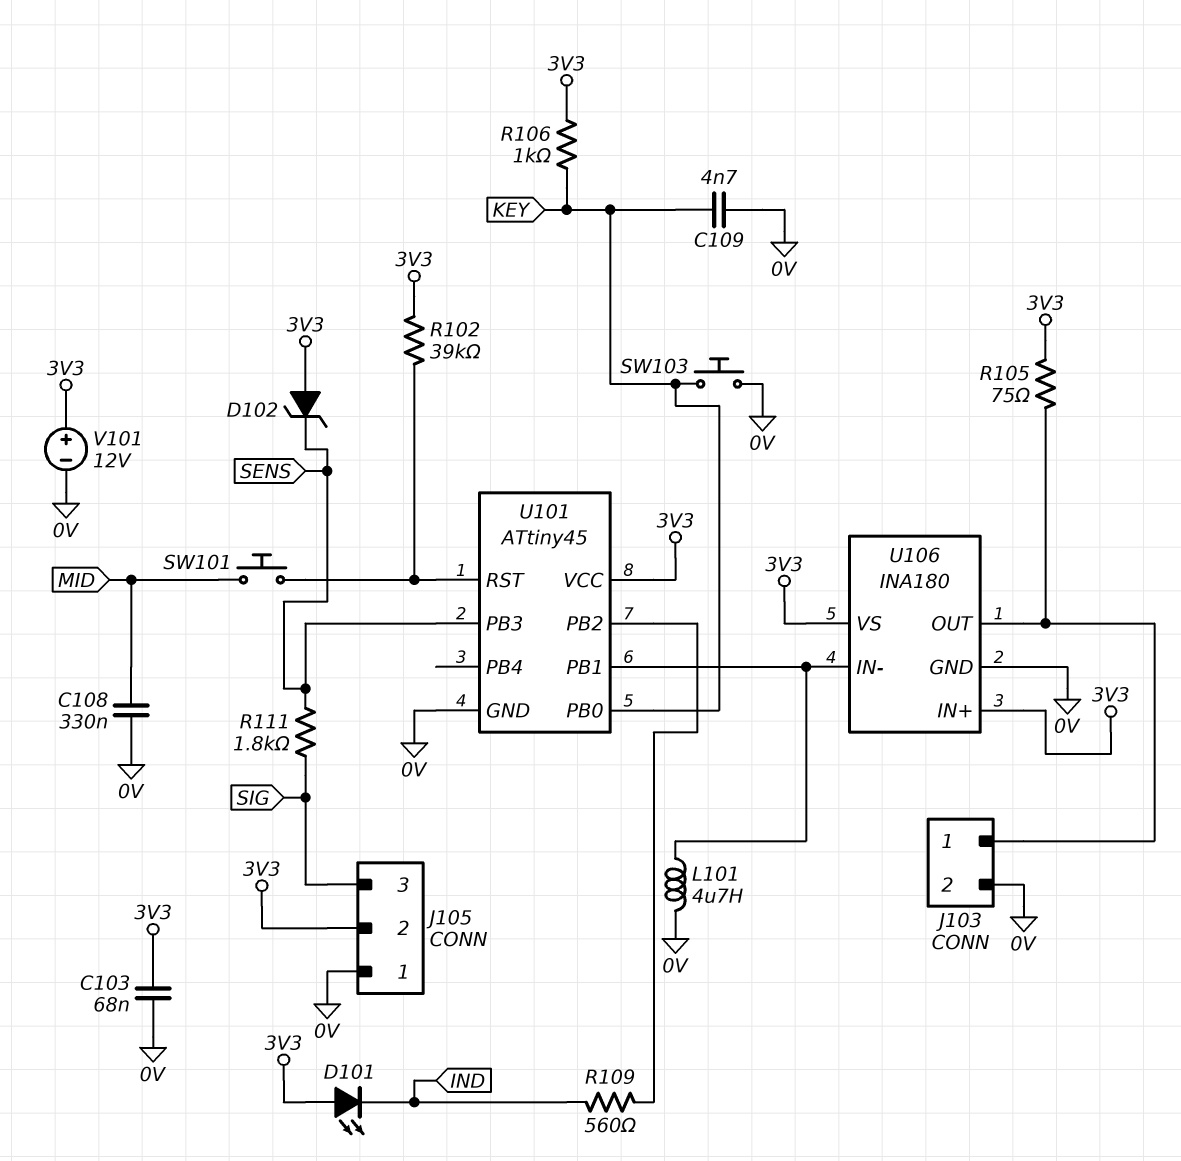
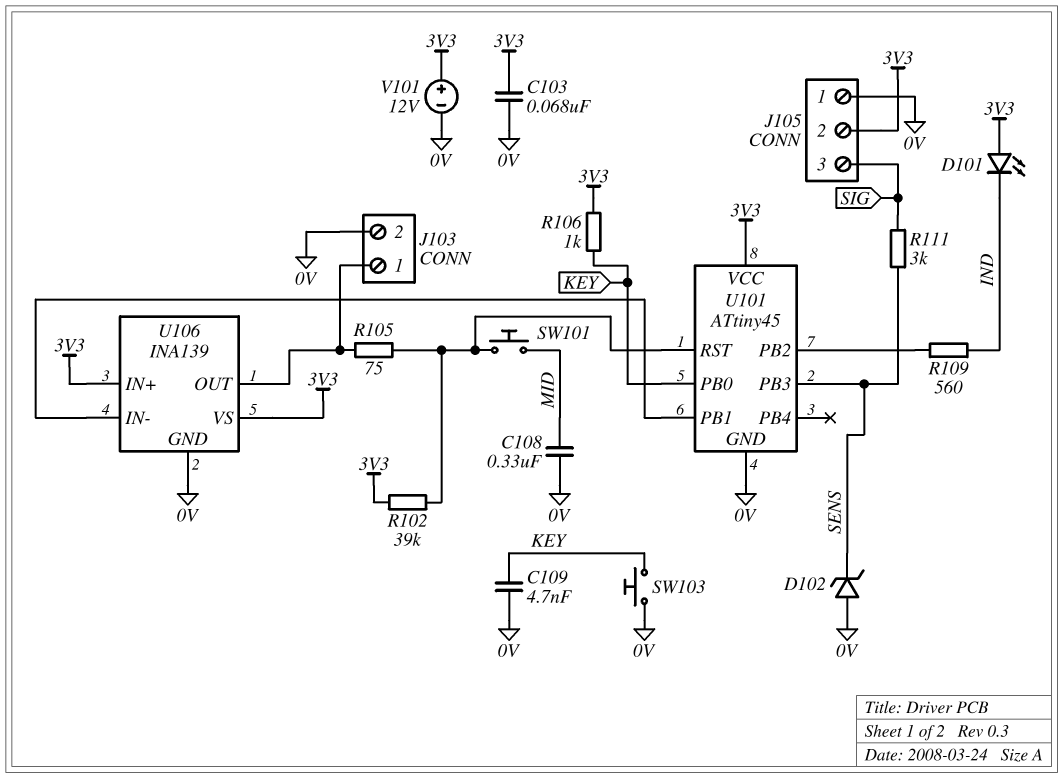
D102: zener (A 3V3, K SENS) -> zener (A 0V, K SENS)
L101: 4.7uH (0V, U101/PB1) -> none
R105: 75 (3V3, J103/1) -> 75 (J103/1, U101/RST)
R111: 1.8k (SENS, SIG) -> 3k (SENS, SIG)
U106: INA180 -> INA139

